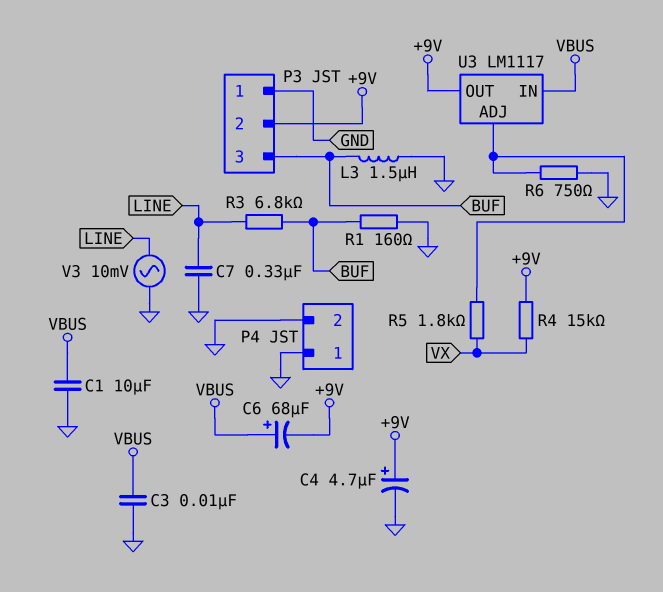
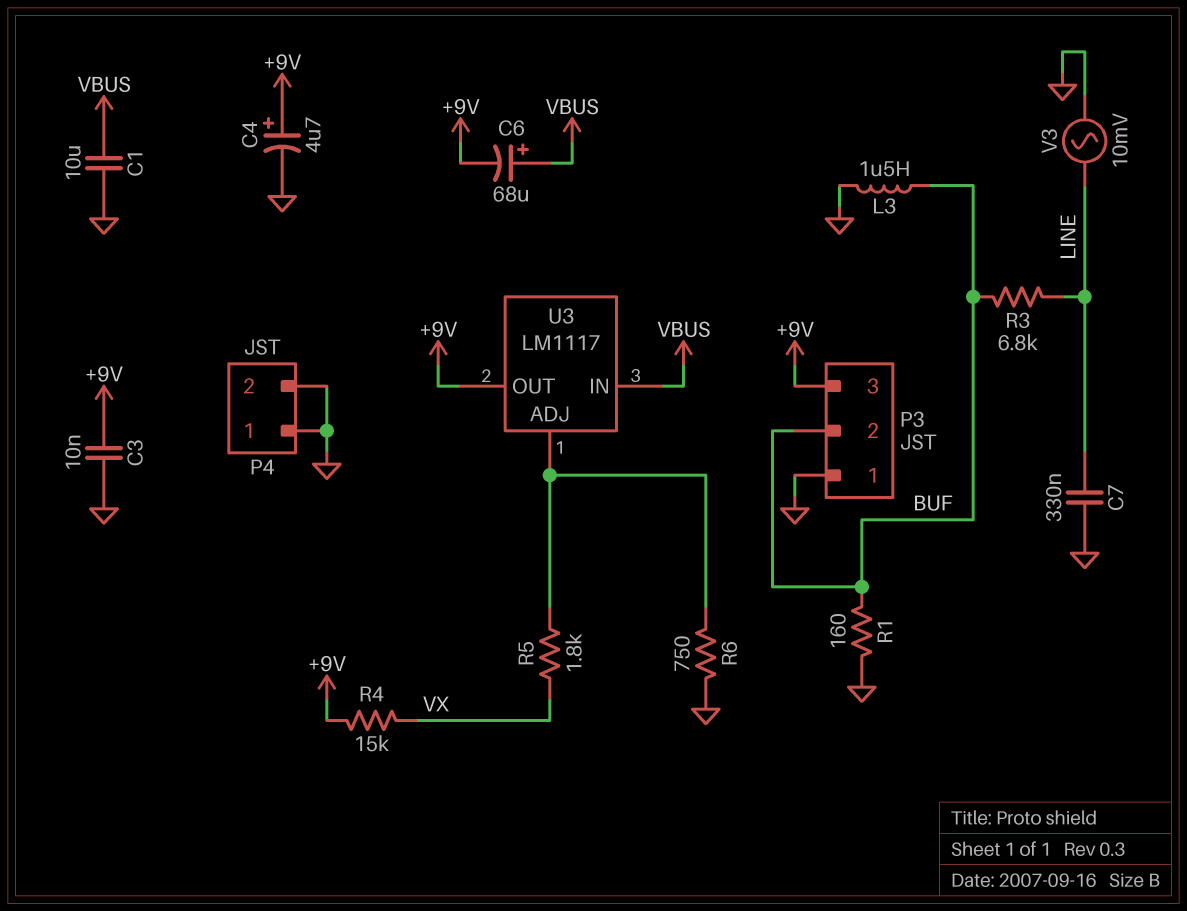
C3: 10nF (GND, VBUS) -> 10nF (+9V, GND)
P3 pin 2: +9V -> BUF
P3 pin 3: BUF -> +9V

